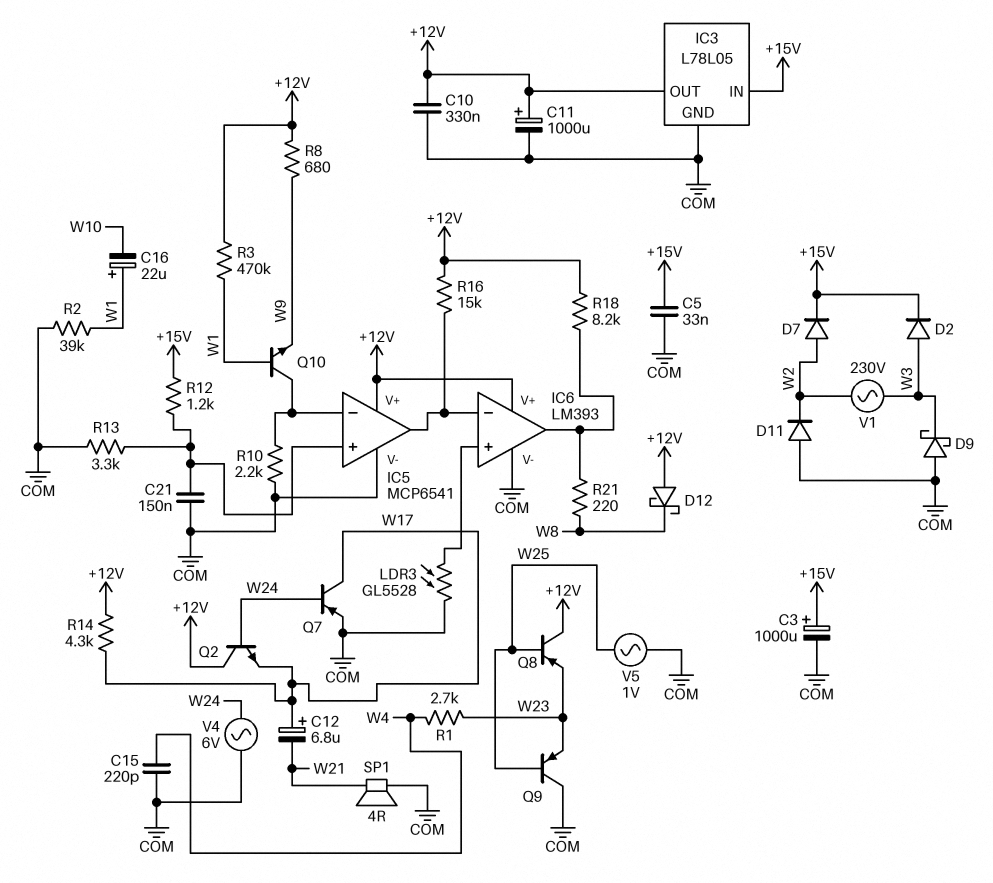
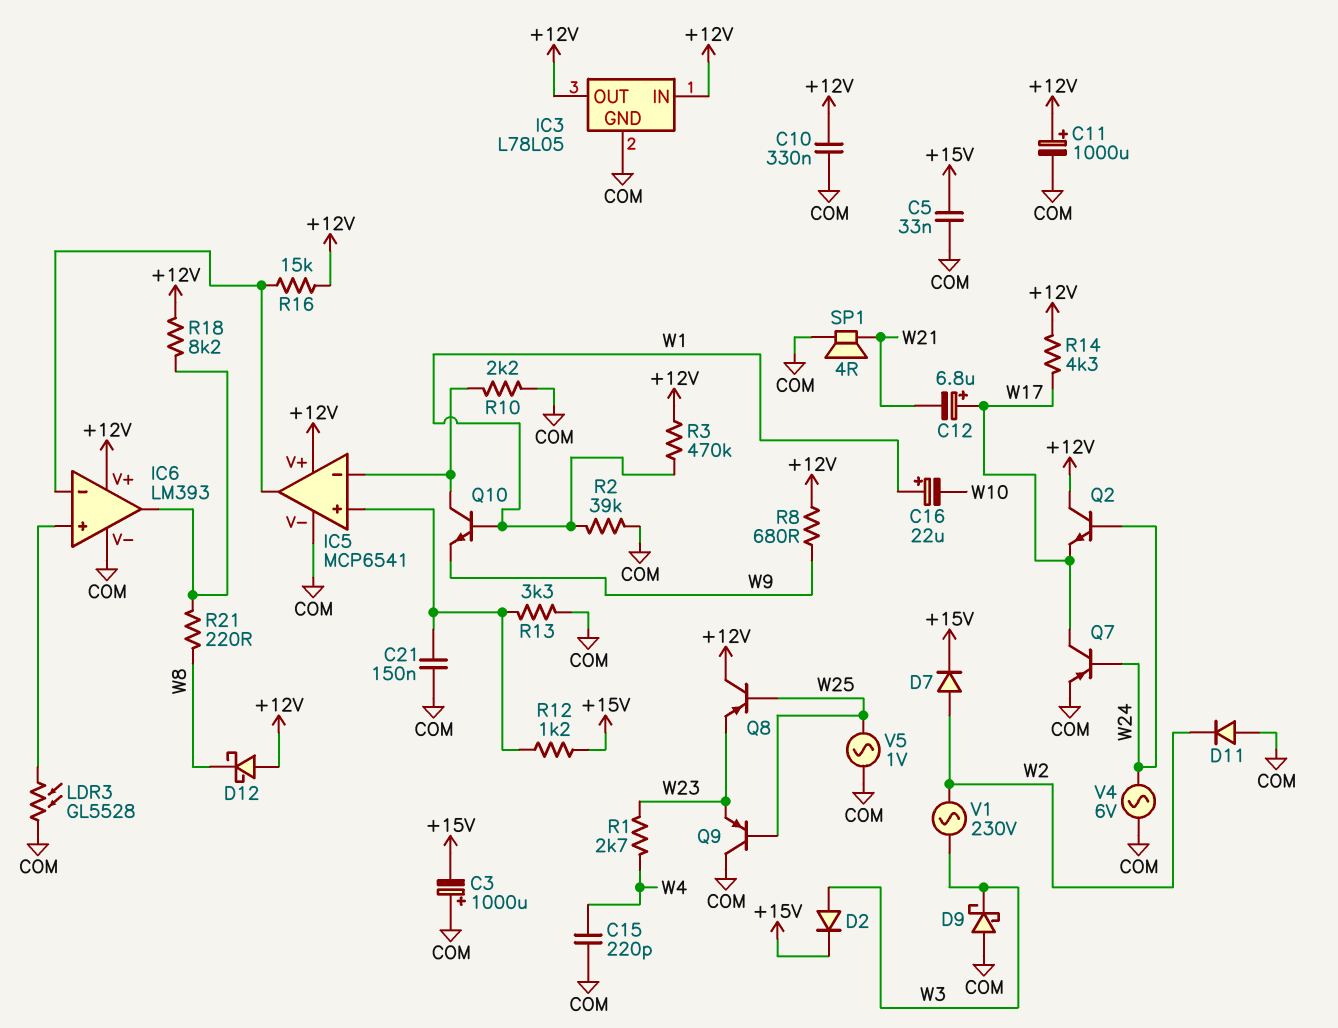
C3: 1000uF (plus +15V, minus COM) -> 1000uF (plus COM, minus +15V)
IC3 pin IN: +15V -> +12V

